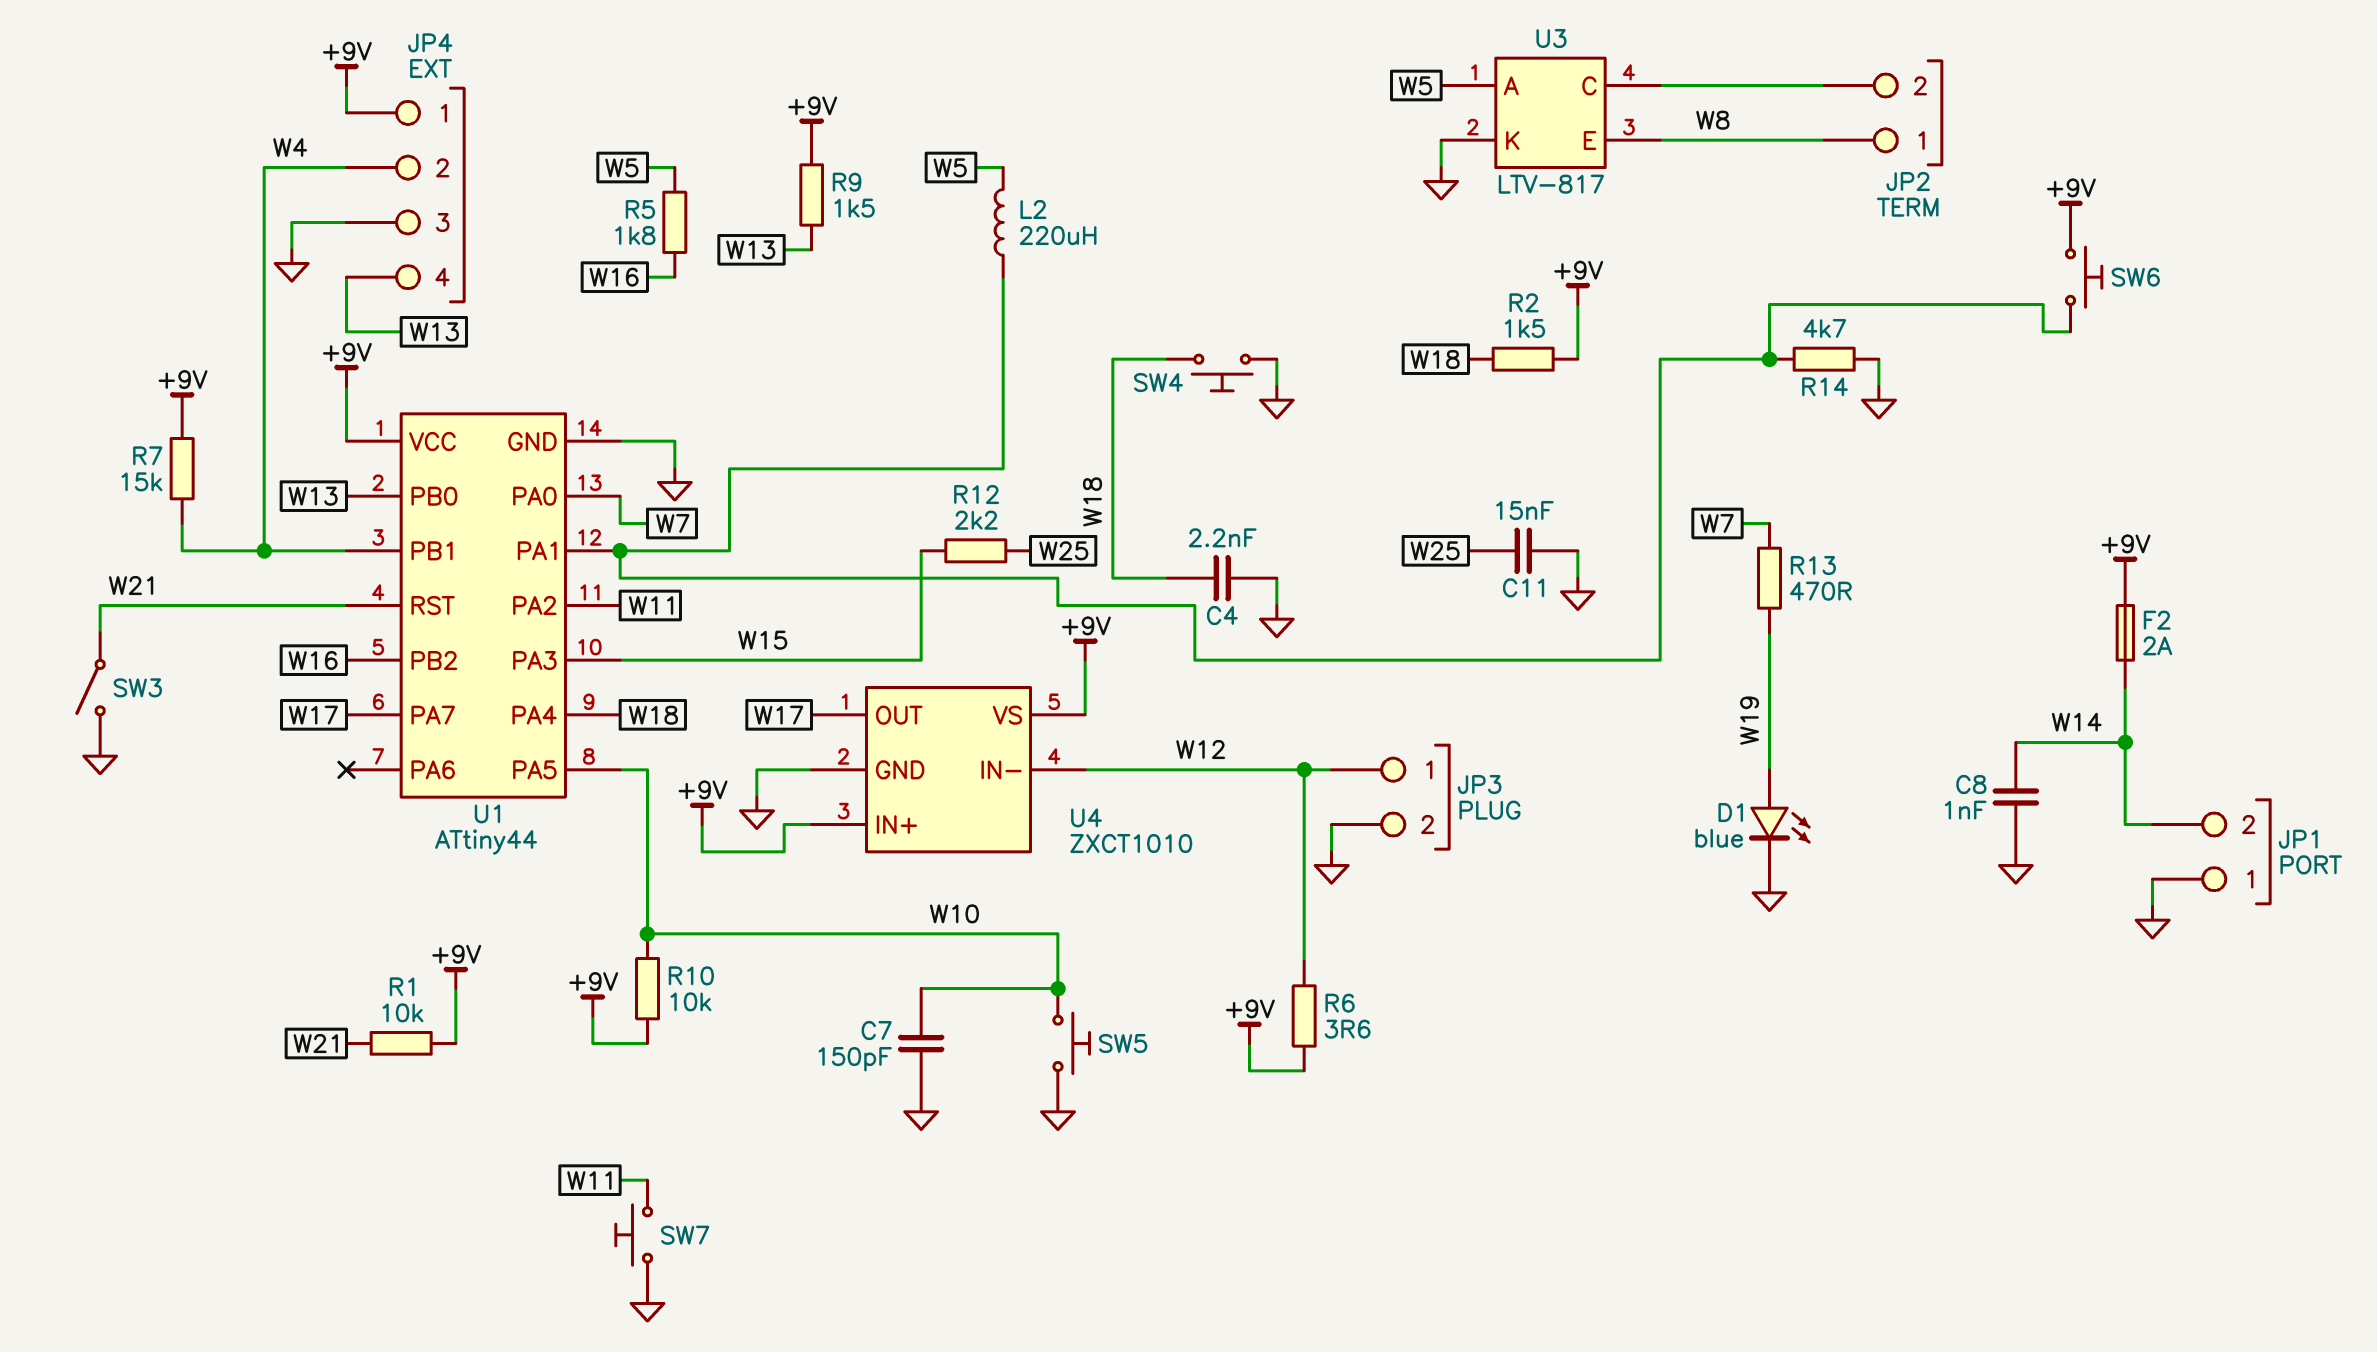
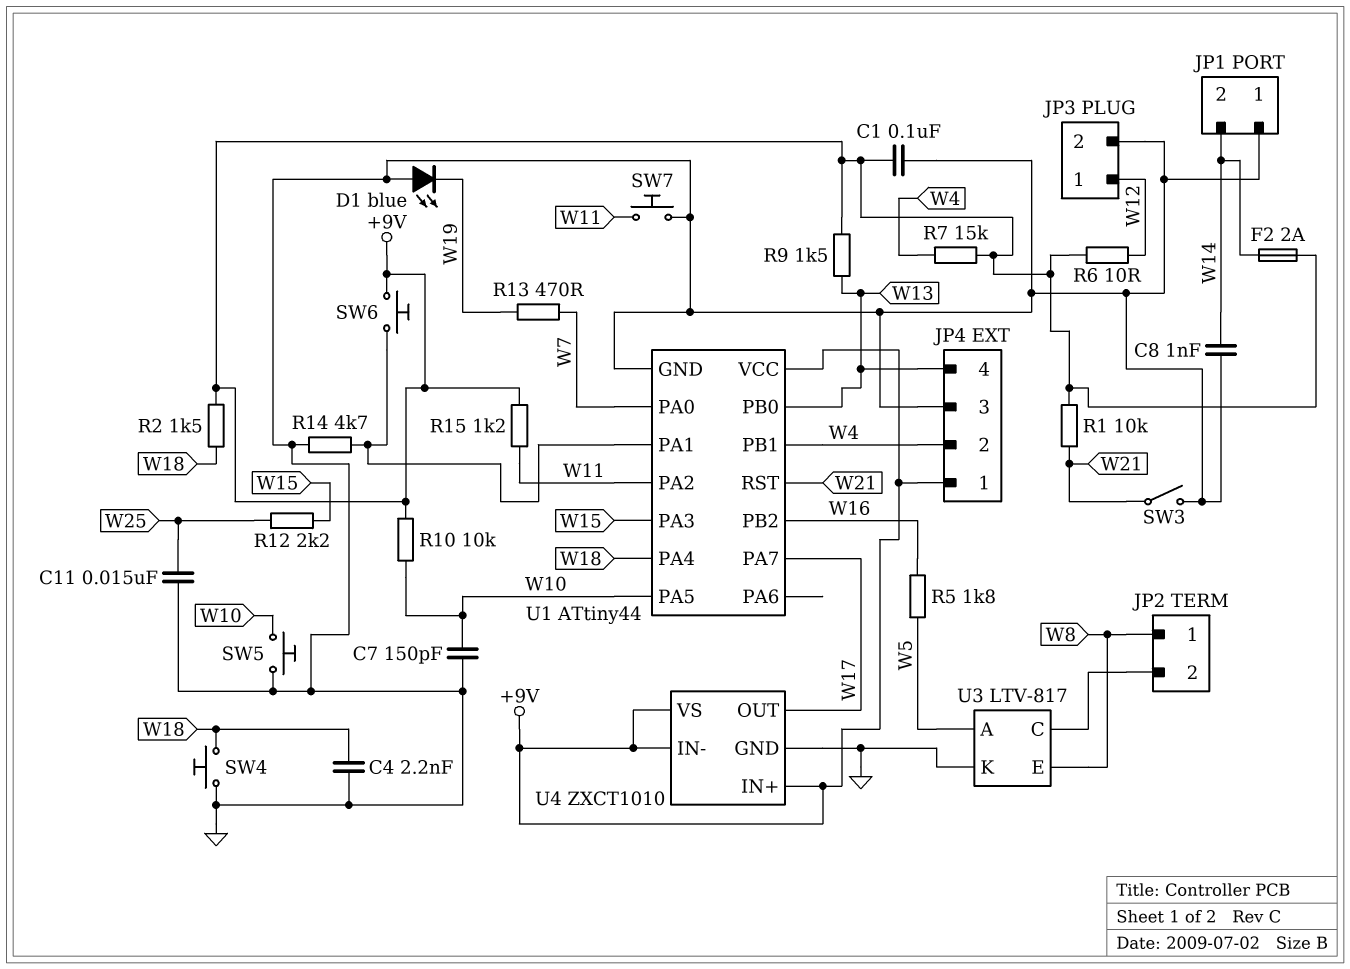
C1: none -> 100nF (+9V, GND)
D1: LED blue (A W19, K GND) -> LED blue (A GND, K W19)
L2: 220uH (U1/PA1, W5) -> none
R6: 3.6 (+9V, W12) -> 10 (+9V, W12)
R15: none -> 1.2k (+9V, W11)
U4 pin IN-: W12 -> +9V

